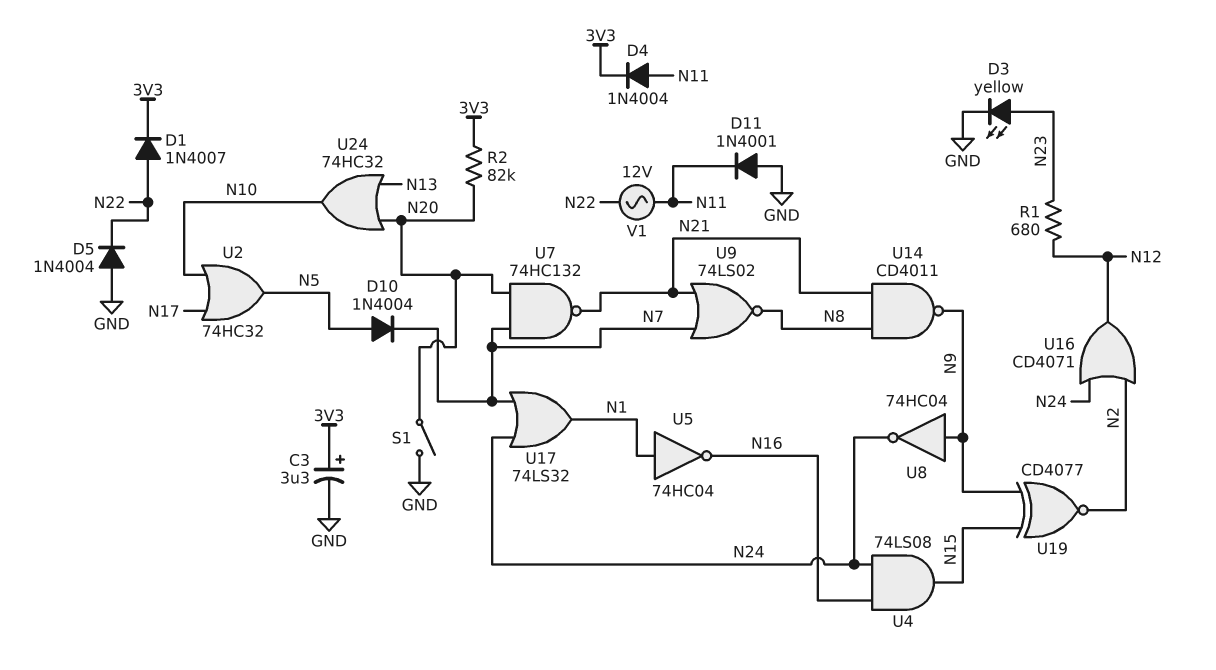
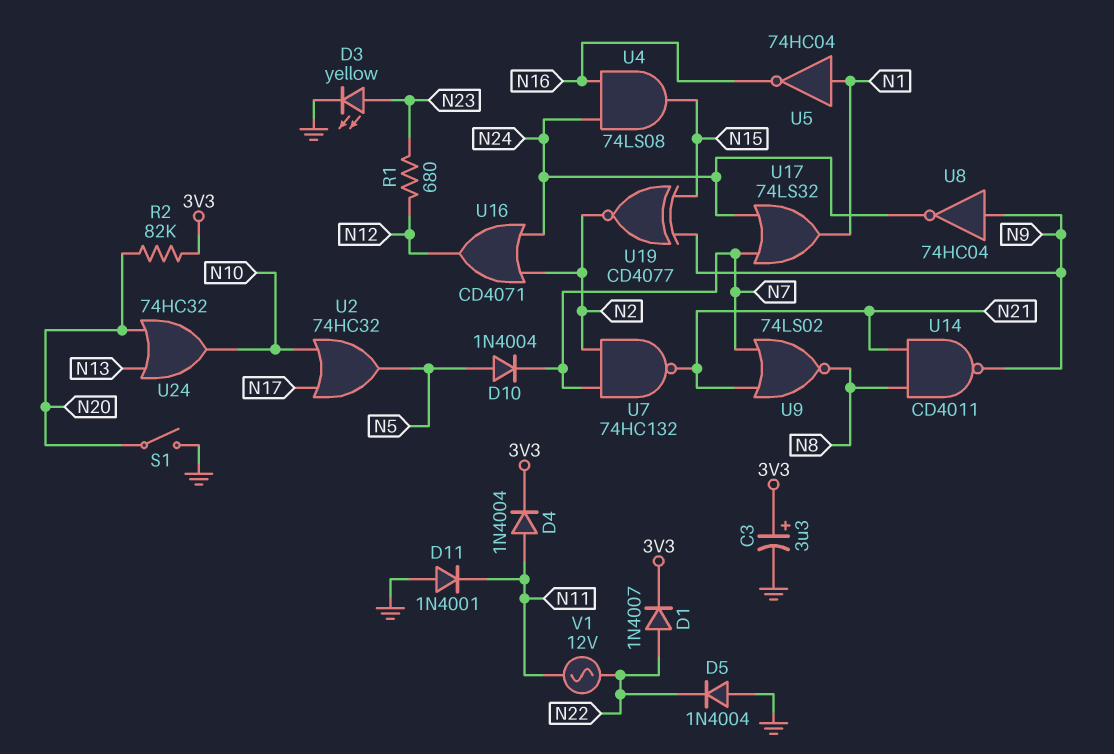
U7: NAND 74HC132 (in N7, in N20, out N21) -> NAND 74HC132 (in N2, in N7, out N21)

